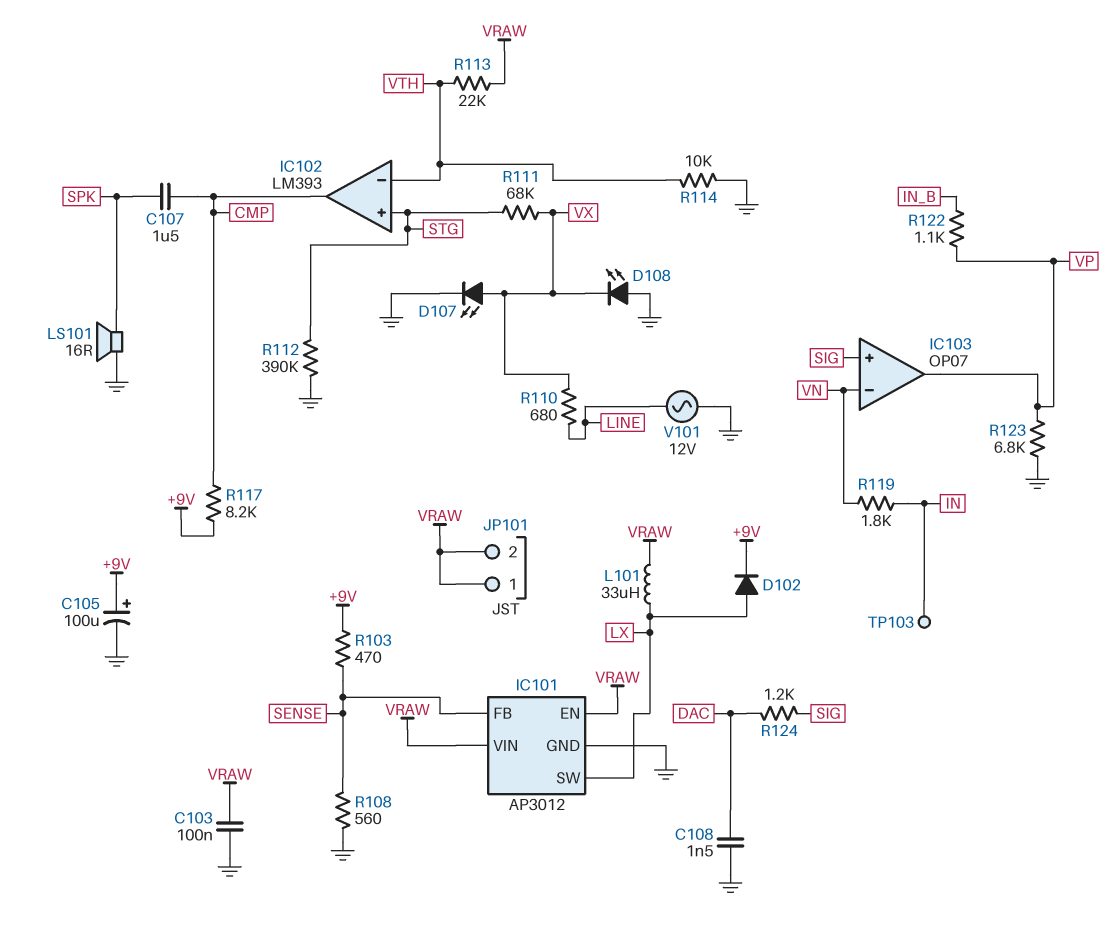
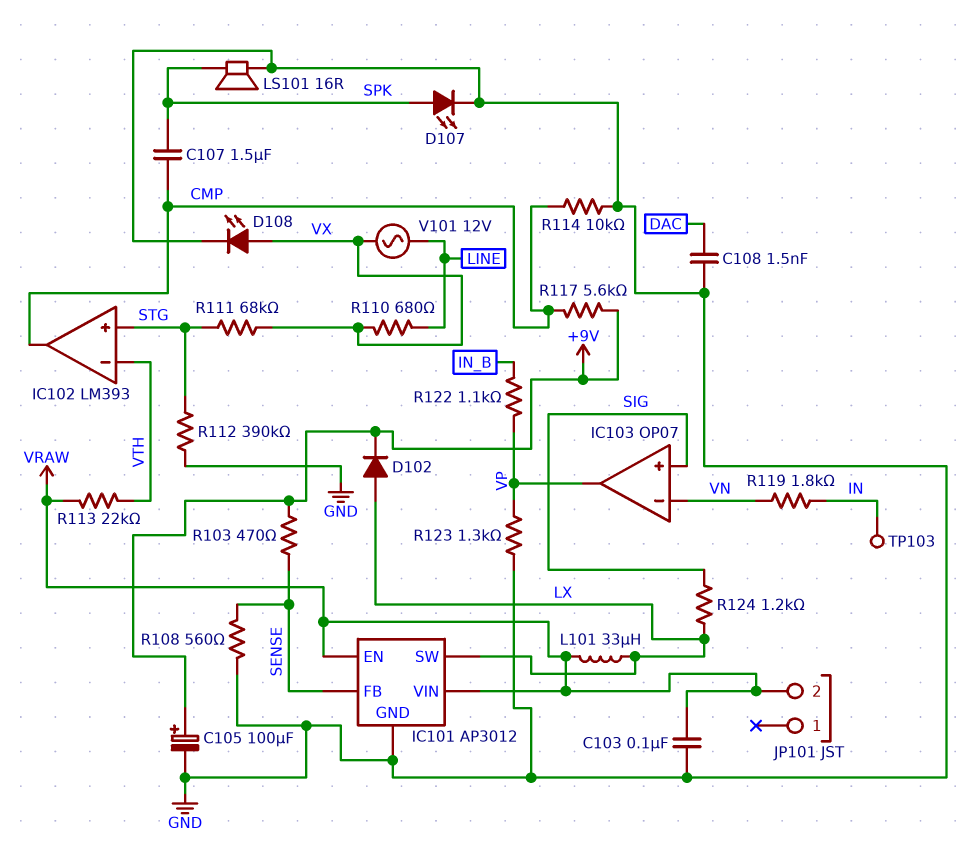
D107: LED (A VX, K GND) -> LED (A SPK, K GND)
D108: LED (A GND, K VX) -> LED (A VX, K GND)
JP101 pin 1: VRAW -> none
R114: 10k (GND, VTH) -> 10k (CMP, GND)
R117: 8.2k (+9V, CMP) -> 5.6k (+9V, CMP)
R123: 6.8k (GND, VP) -> 1.3k (GND, VP)
R124: 1.2k (DAC, SIG) -> 1.2k (LX, SIG)
V101: AC 12V (GND, LINE) -> AC 12V (LINE, VX)

